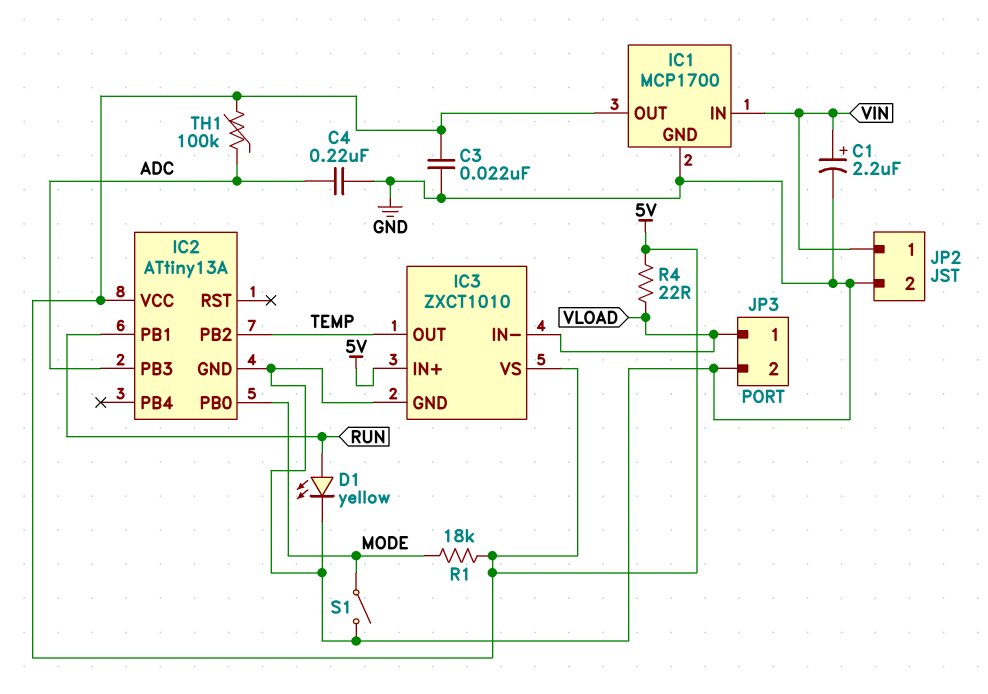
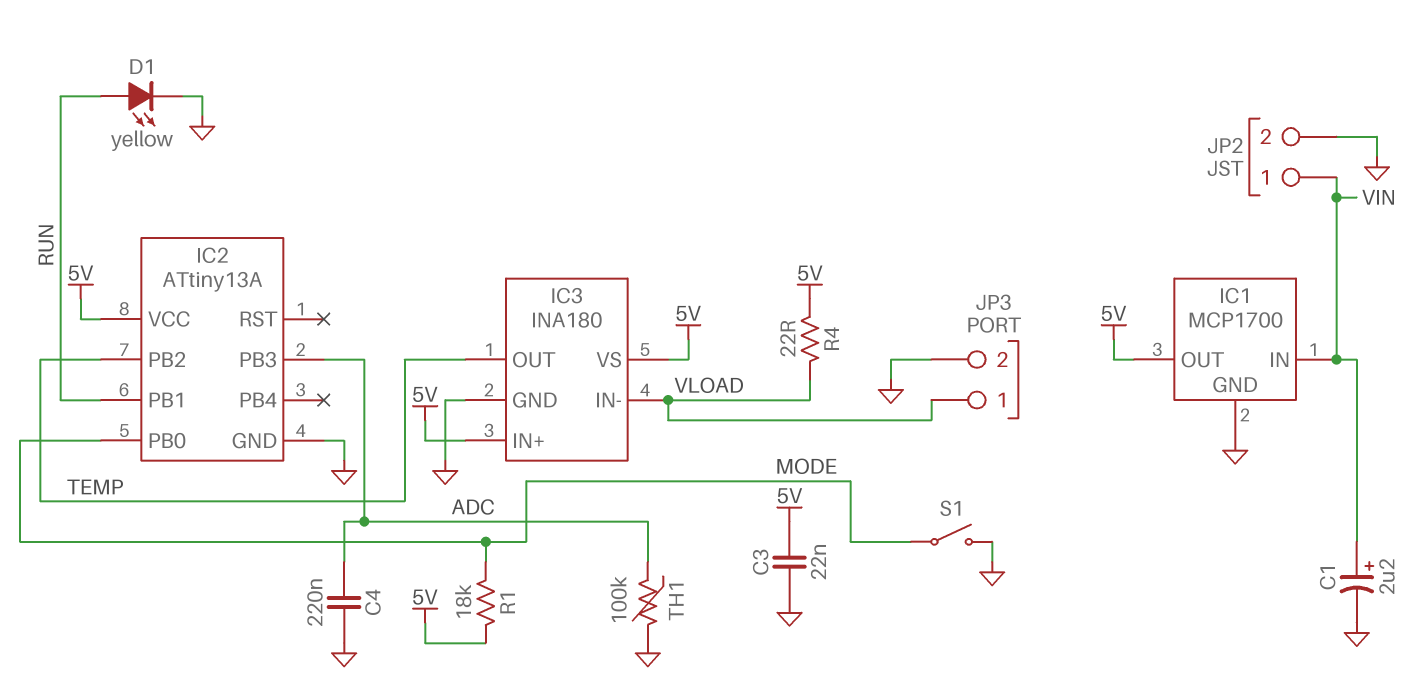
IC3: ZXCT1010 -> INA180
TH1: 100k (5V, ADC) -> 100k (ADC, GND)

